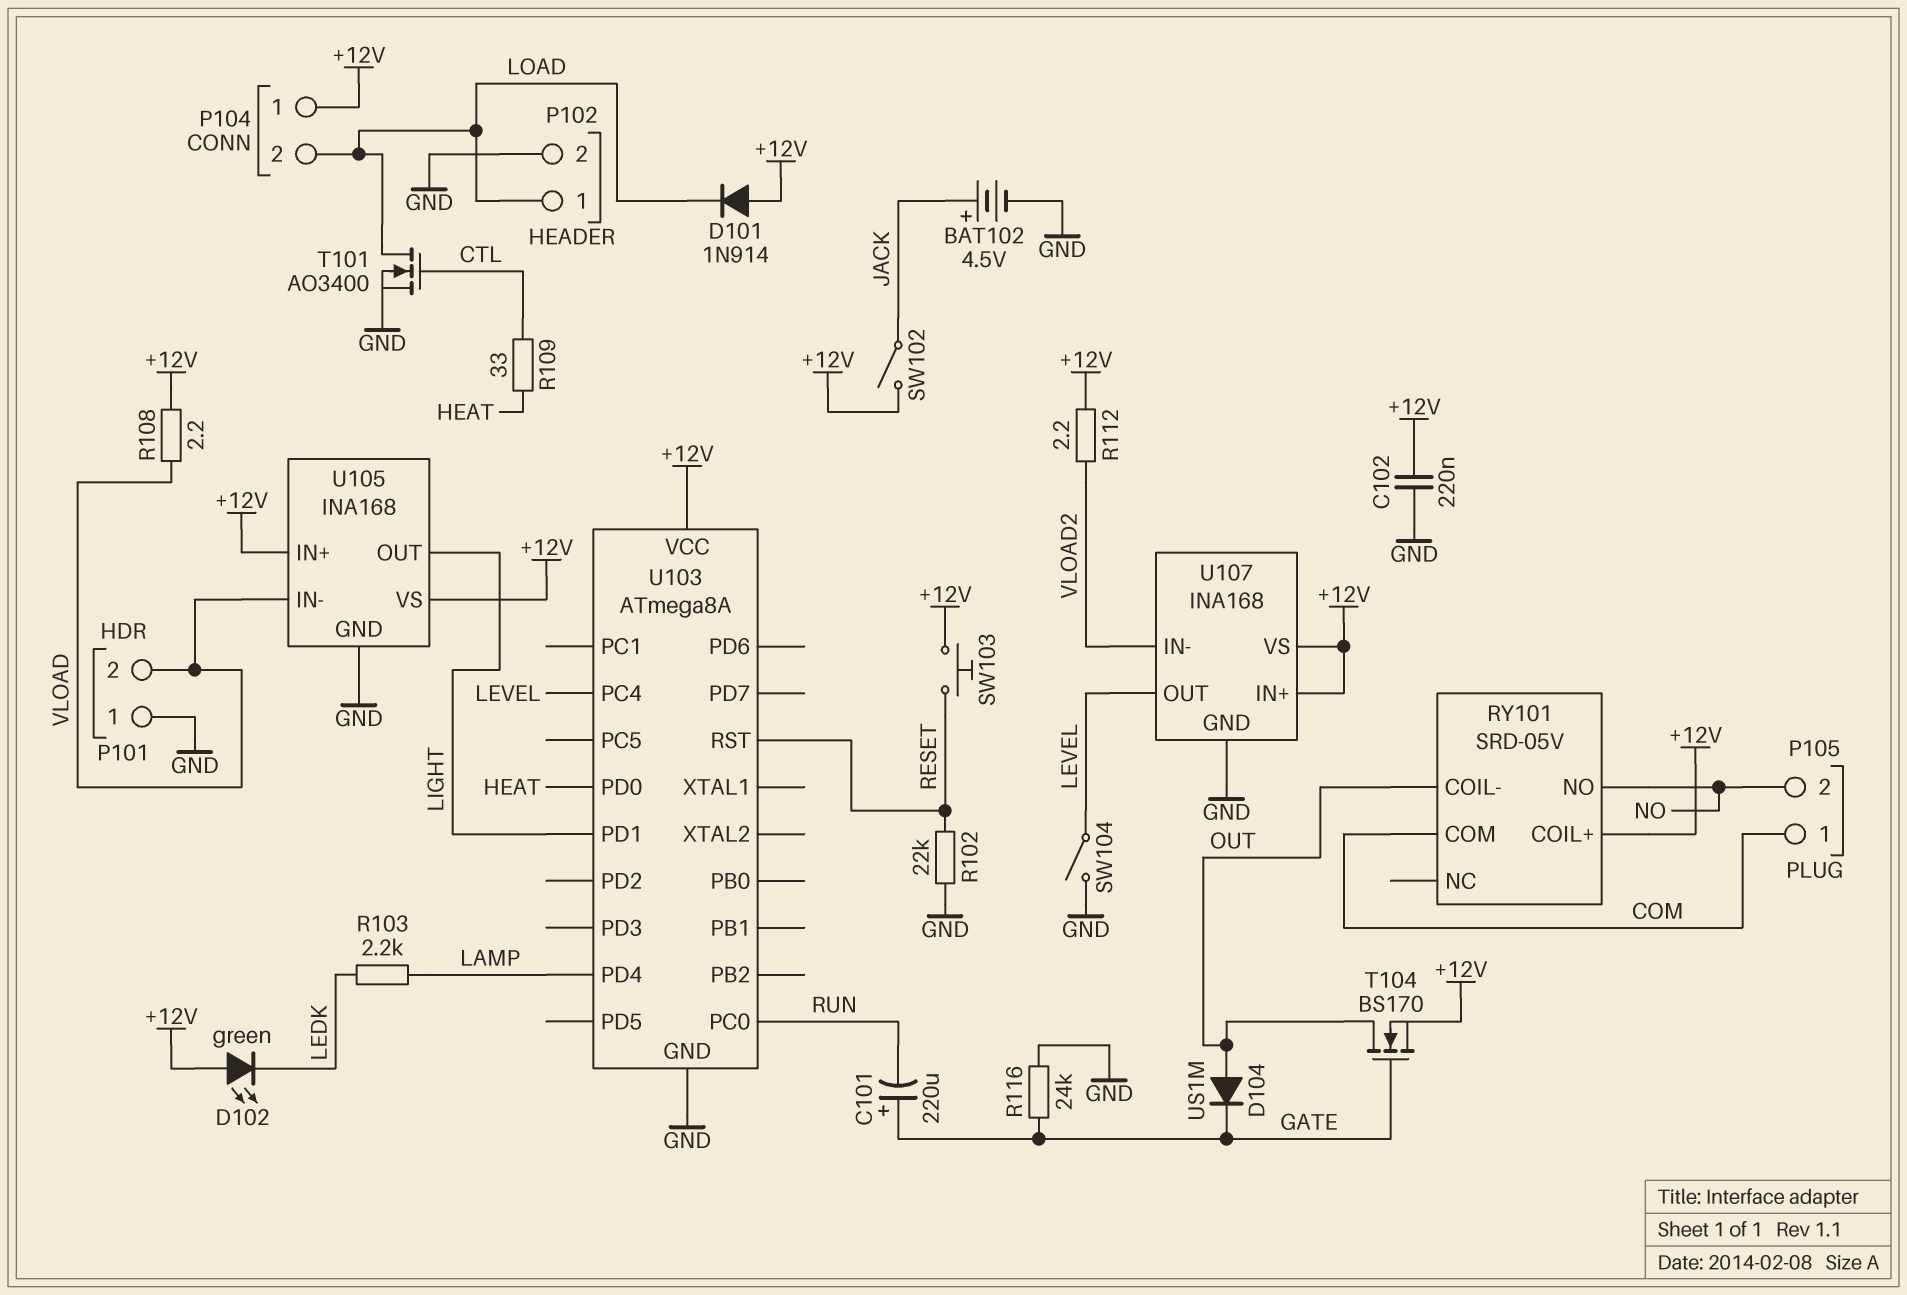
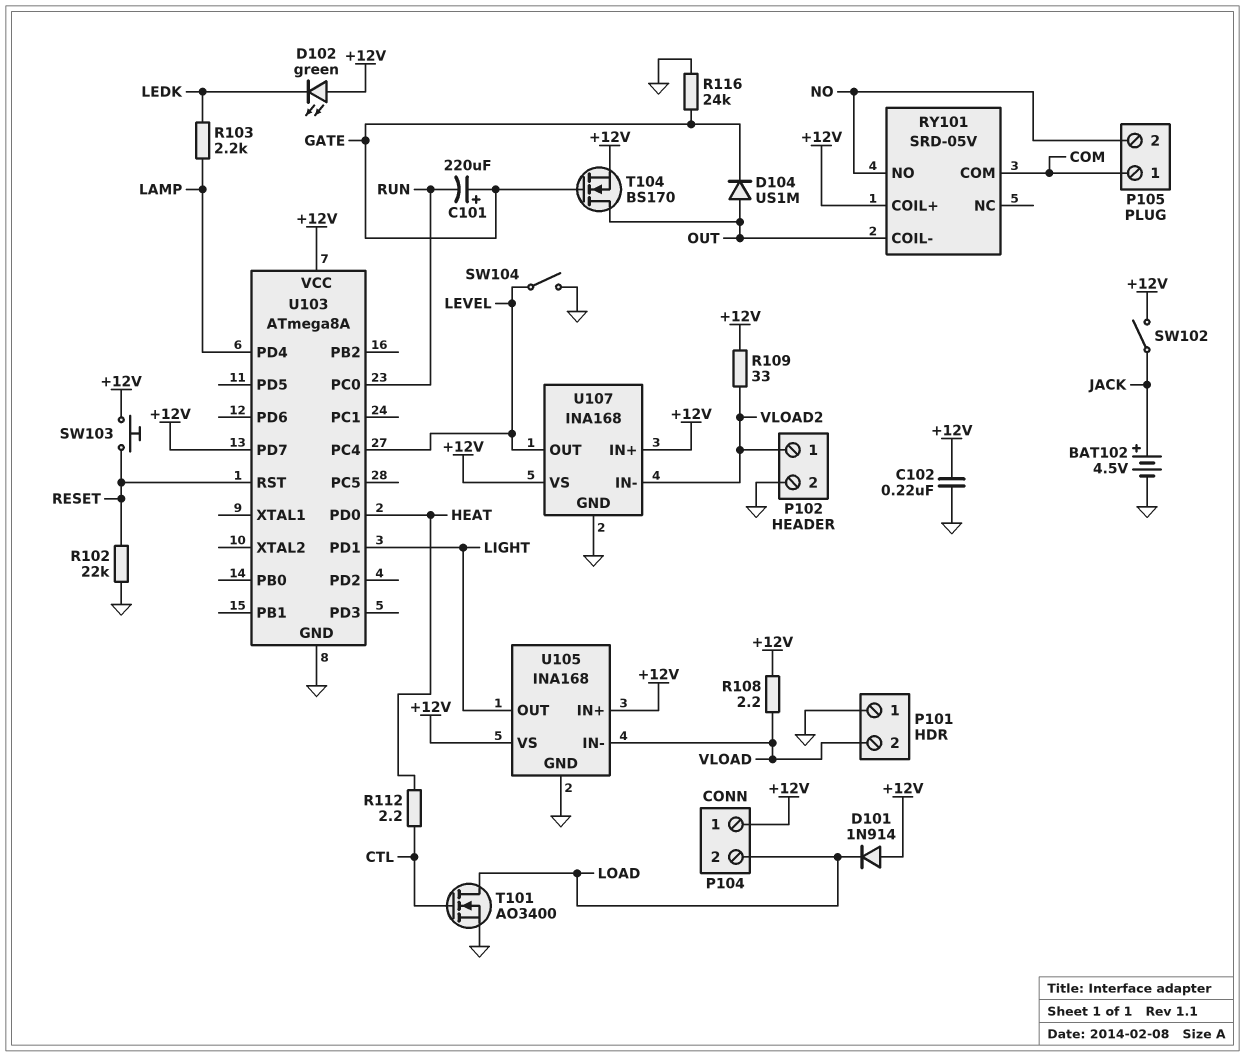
P102 pin 1: LOAD -> VLOAD2
R109: 33 (CTL, HEAT) -> 33 (+12V, VLOAD2)
R112: 2.2 (+12V, VLOAD2) -> 2.2 (CTL, HEAT)
U103 pin PD7: none -> +12V

